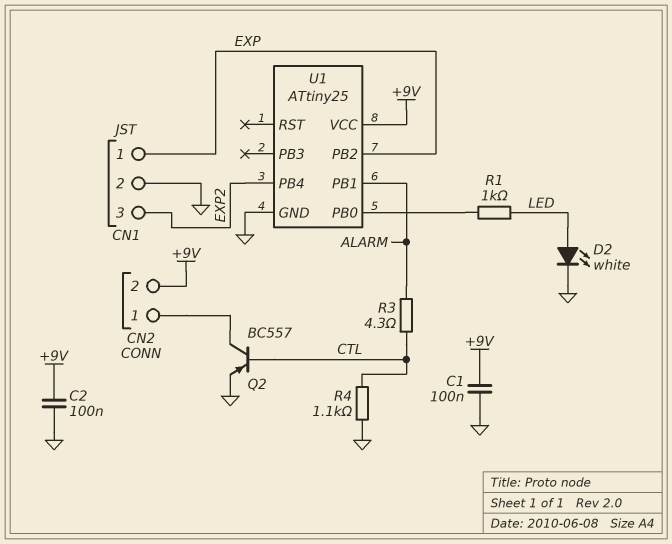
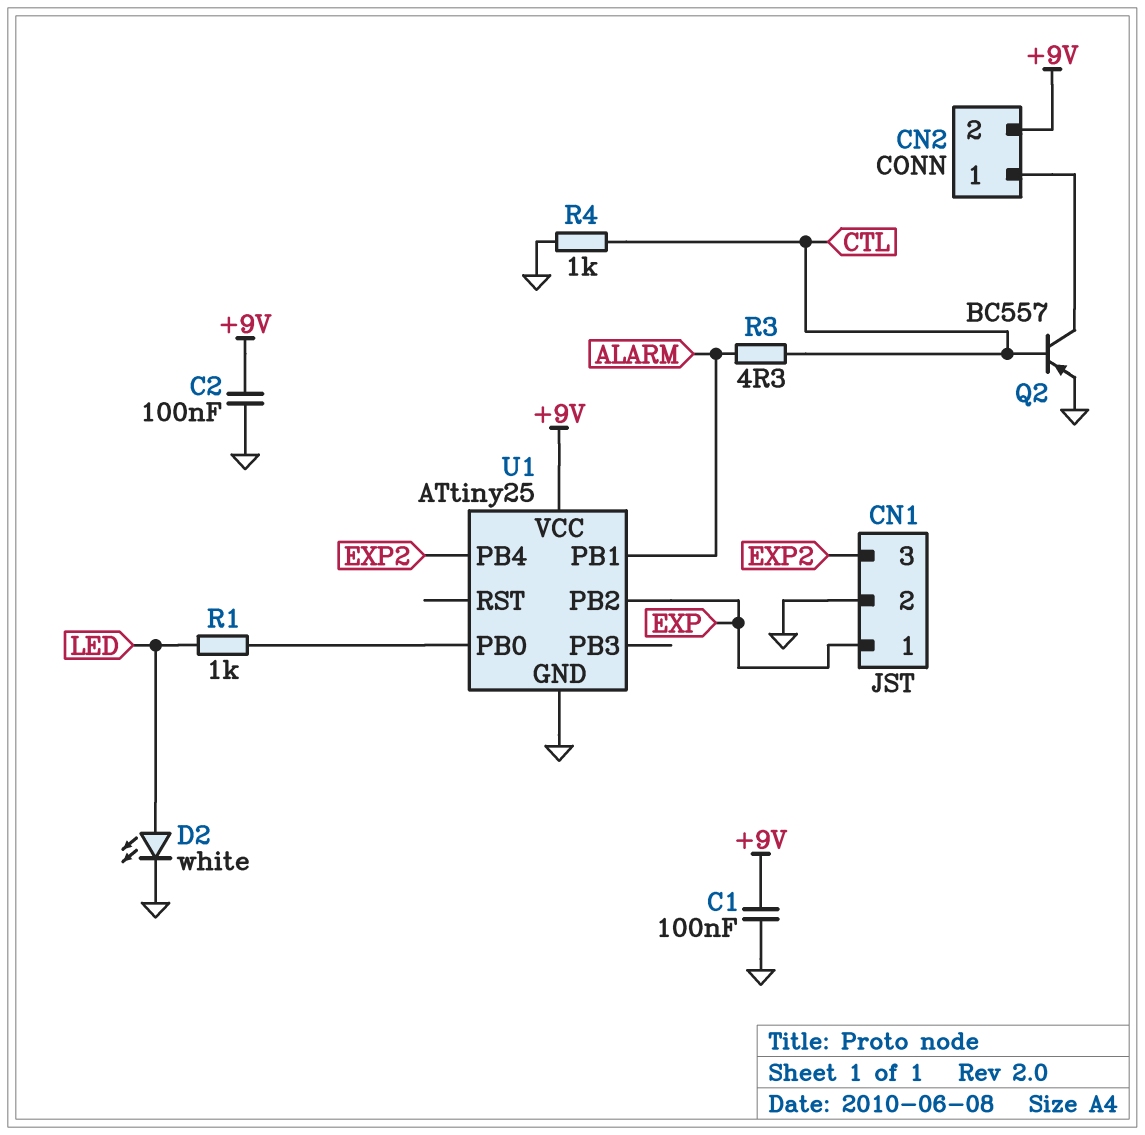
R4: 1.1k (CTL, GND) -> 1k (CTL, GND)

